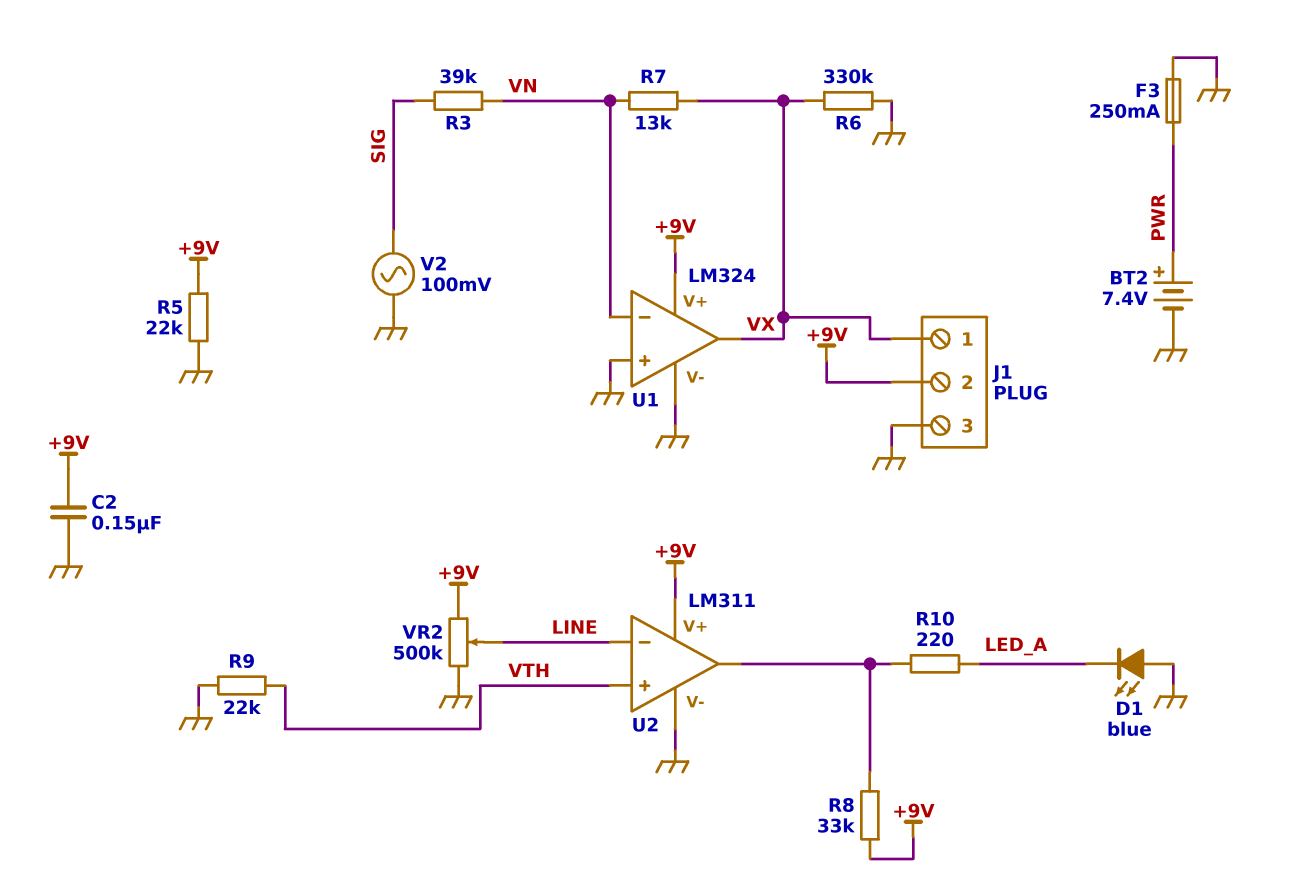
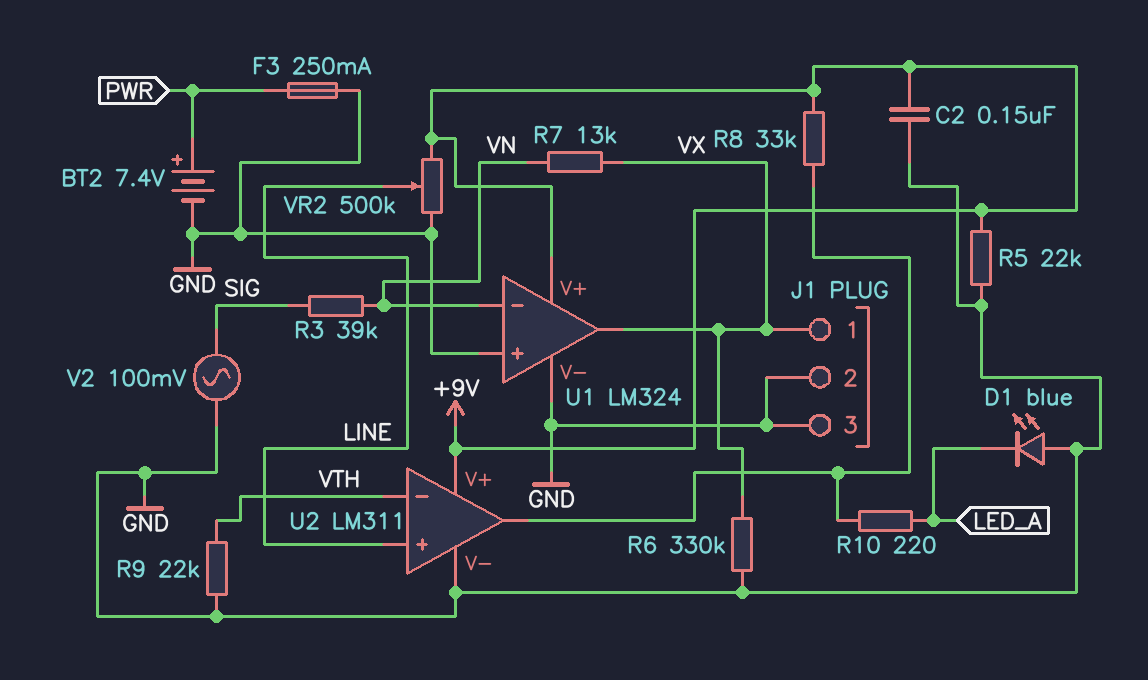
J1 pin 2: +9V -> GND
U2 pin in+: VTH -> LINE
U2 pin in-: LINE -> VTH

